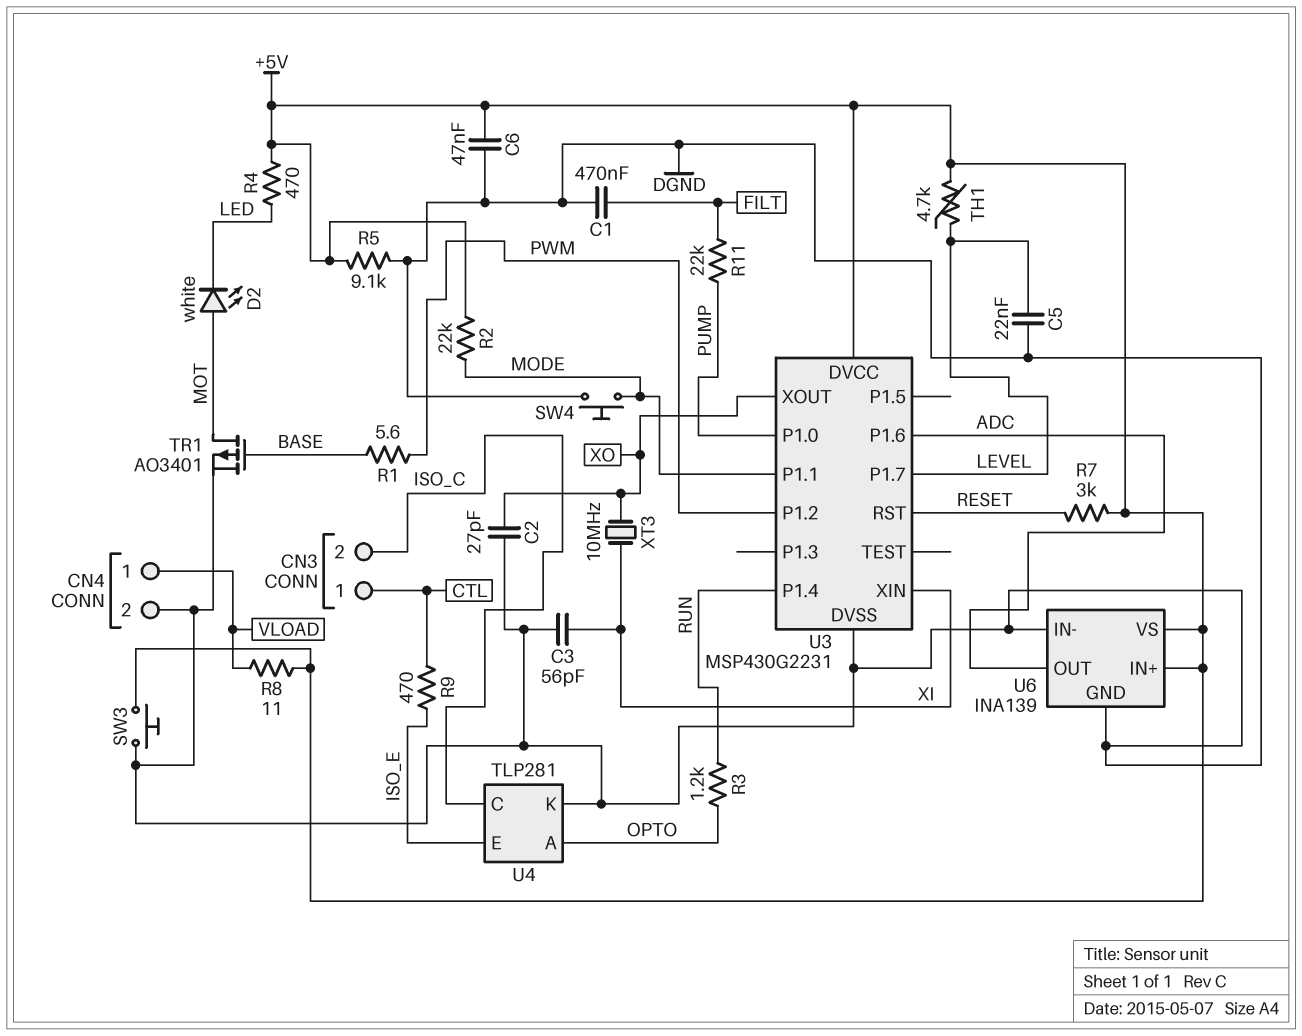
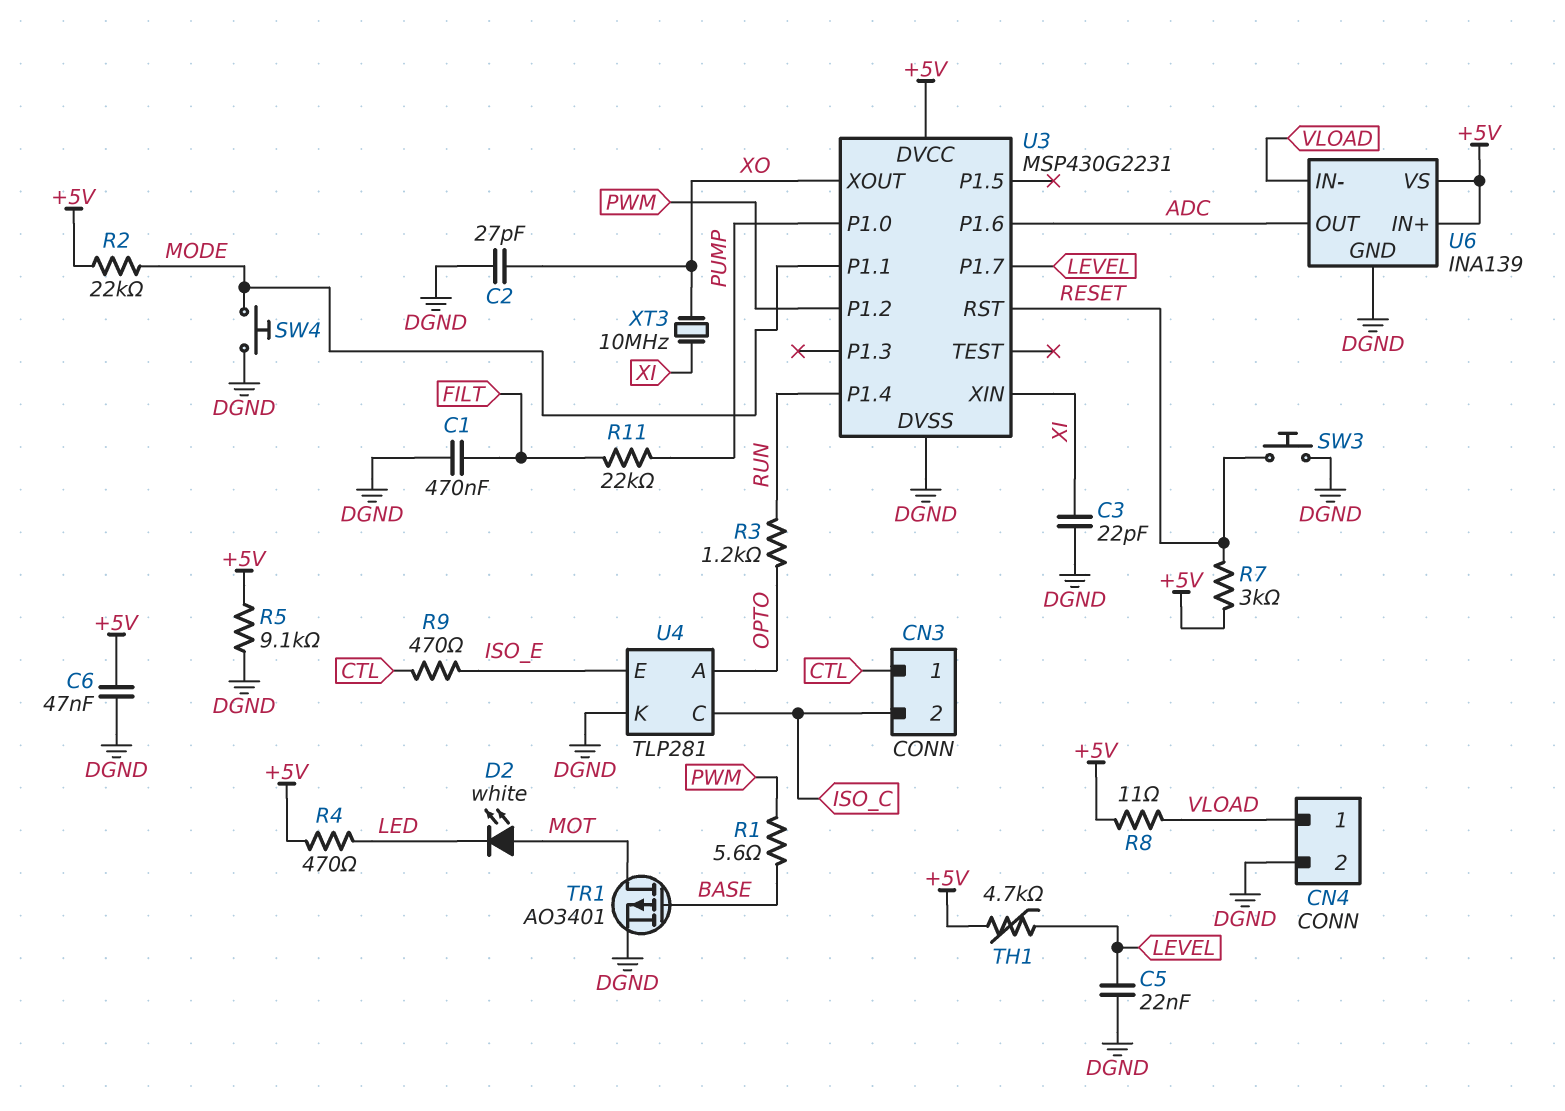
C3: 56pF (DGND, XI) -> 22pF (DGND, XI)
SW3: button (+5V, DGND) -> button (DGND, RESET)
U6 pin IN-: DGND -> VLOAD

